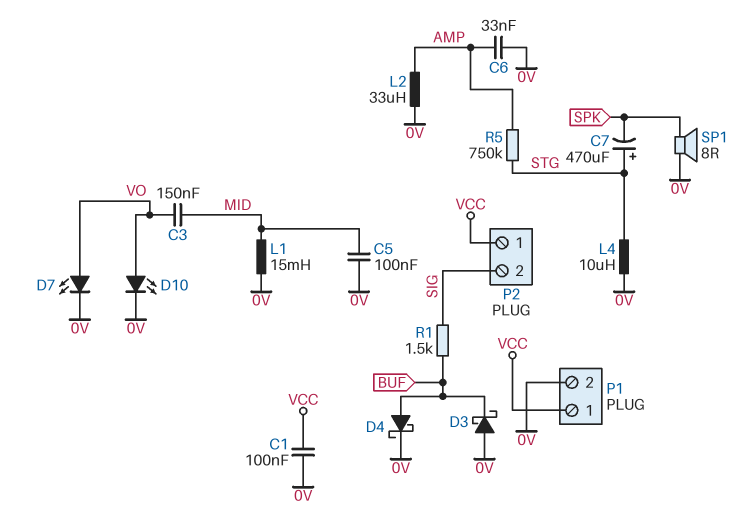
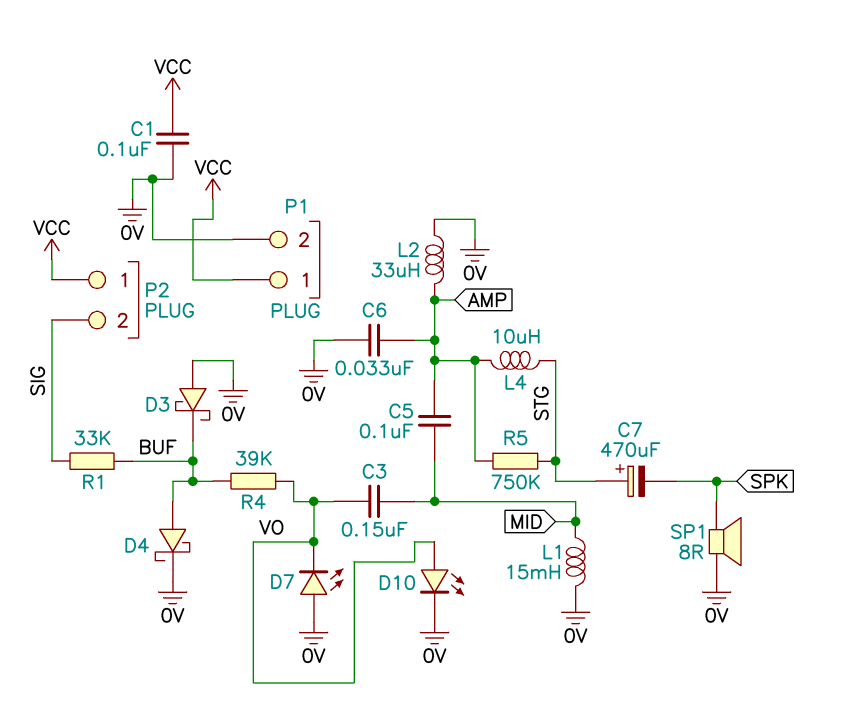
C5: 100nF (0V, MID) -> 100nF (AMP, MID)
D7: LED (A VO, K 0V) -> LED (A 0V, K VO)
L4: 10uH (0V, STG) -> 10uH (AMP, STG)
R1: 1.5k (BUF, SIG) -> 33k (BUF, SIG)
R4: none -> 39k (BUF, VO)

